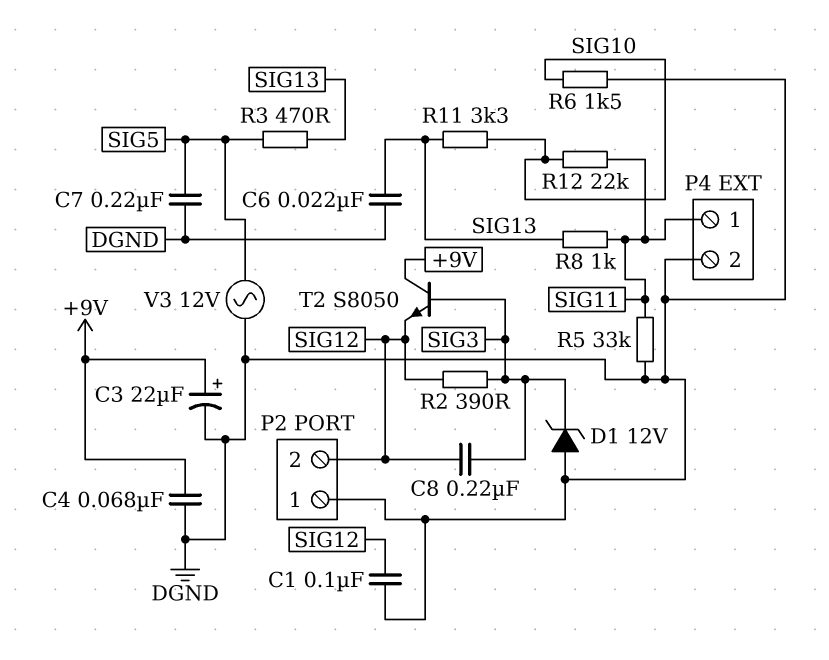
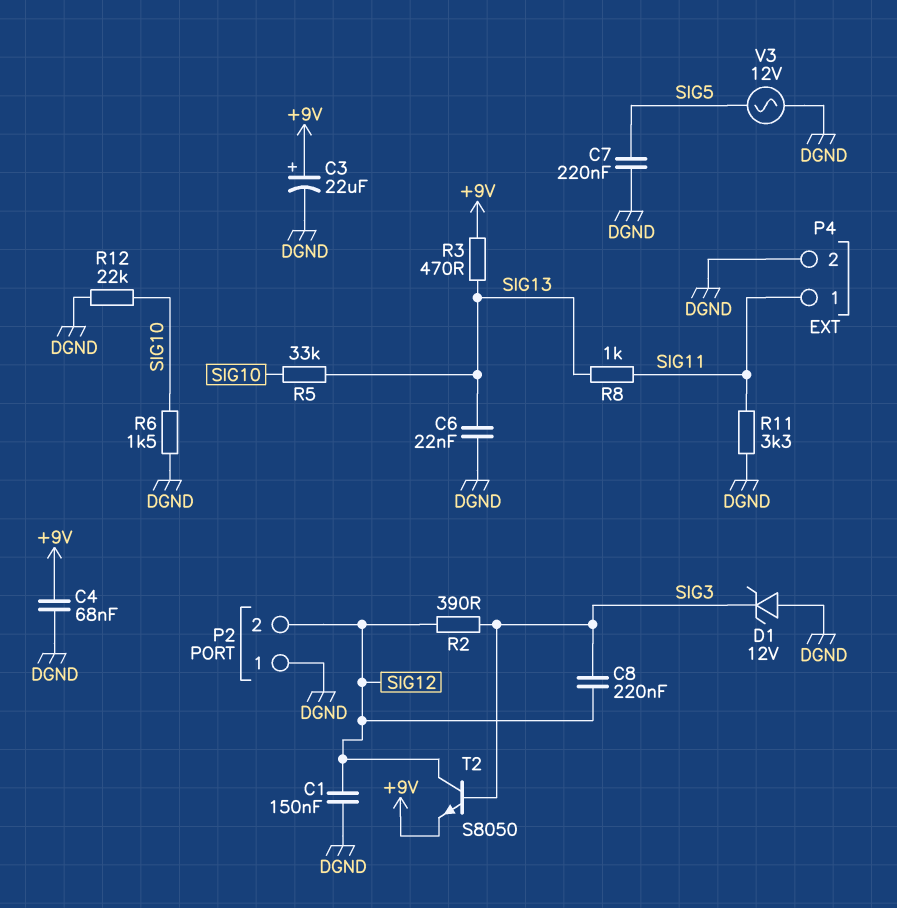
C1: 100nF (DGND, SIG12) -> 150nF (DGND, SIG12)
R3: 470 (SIG5, SIG13) -> 470 (+9V, SIG13)
R5: 33k (DGND, SIG11) -> 33k (SIG10, SIG13)
R11: 3.3k (SIG10, SIG13) -> 3.3k (DGND, SIG11)
R12: 22k (SIG10, SIG11) -> 22k (DGND, SIG10)
T2: NPN S8050 (B SIG3, C +9V, E SIG12) -> NPN S8050 (B SIG3, C SIG12, E +9V)

